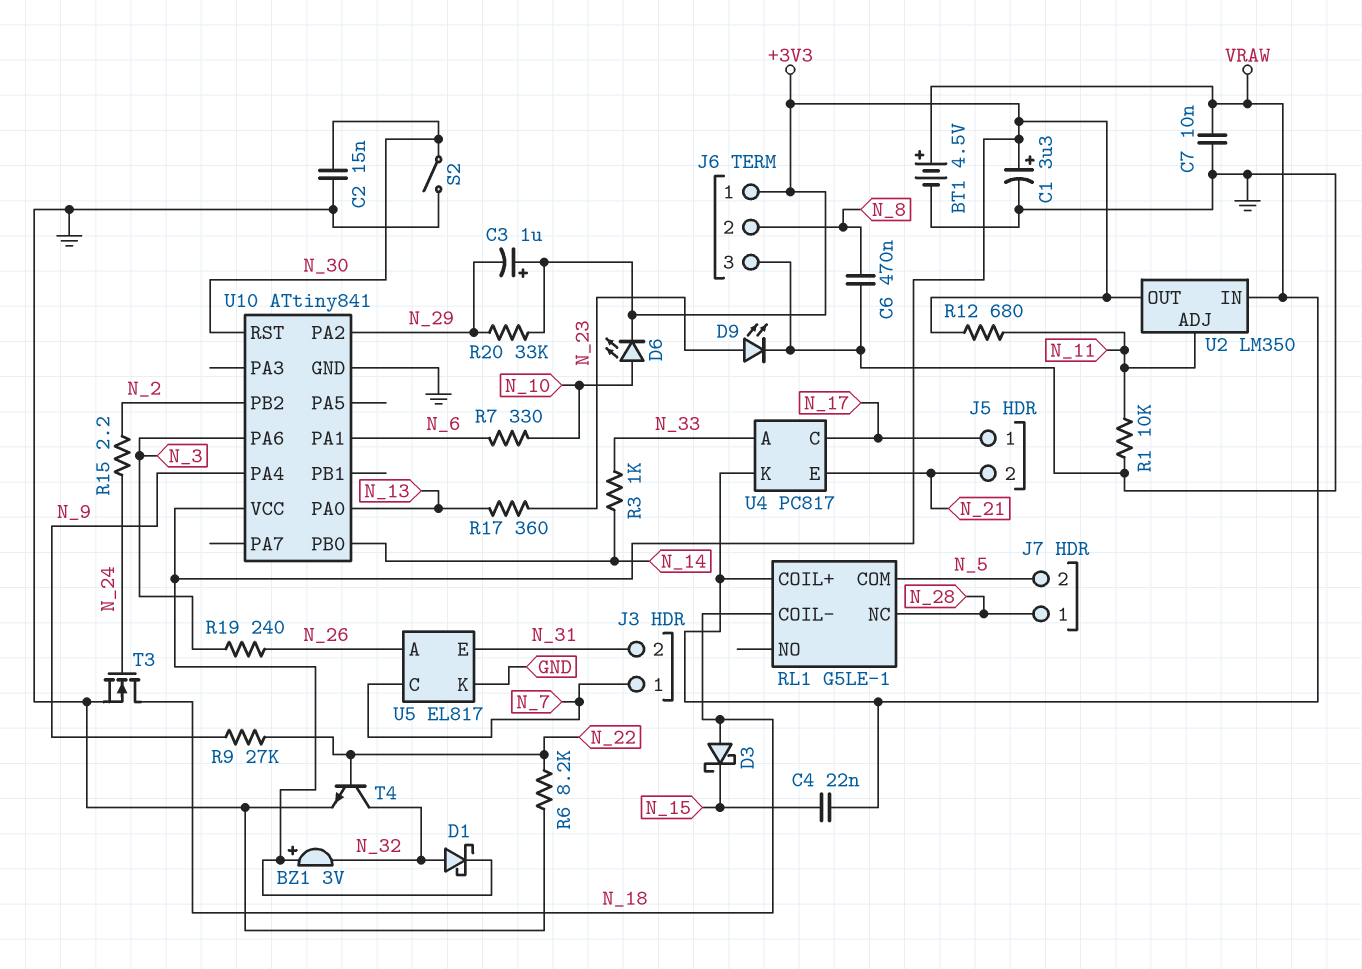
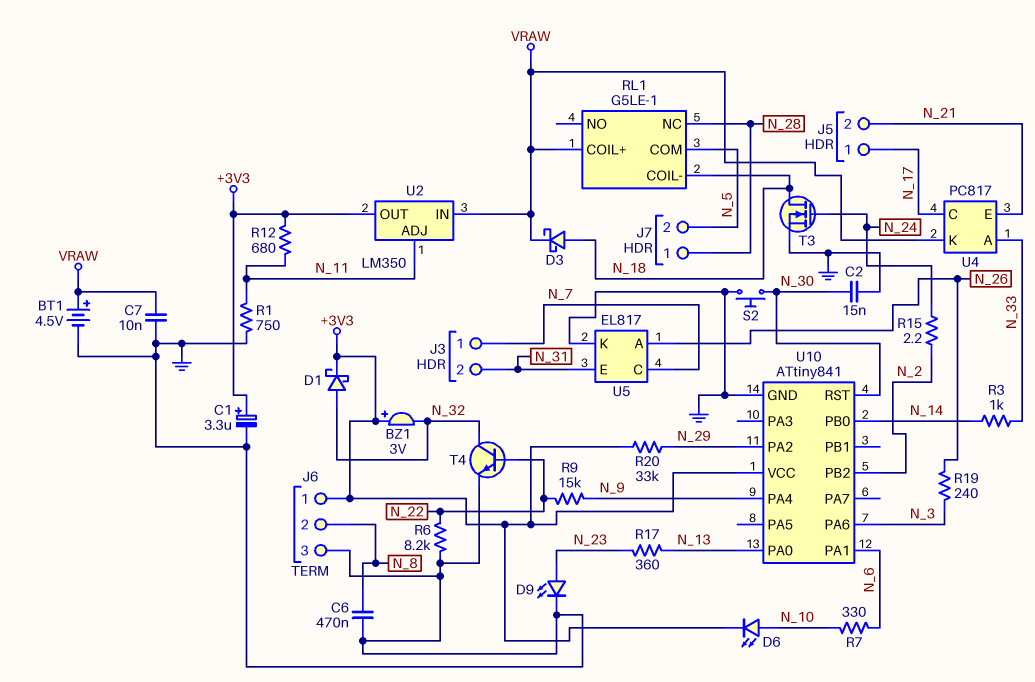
C3: 1uF (plus +3V3, minus N_29) -> none
C4: 22nF (N_15, VRAW) -> none
D3: schottky (A N_18, K N_15) -> schottky (A N_18, K VRAW)
R1: 10k (GND, N_11) -> 750 (GND, N_11)
R9: 27k (N_9, N_22) -> 15k (N_9, N_22)
S2: switch (GND, N_30) -> button (GND, N_30)

